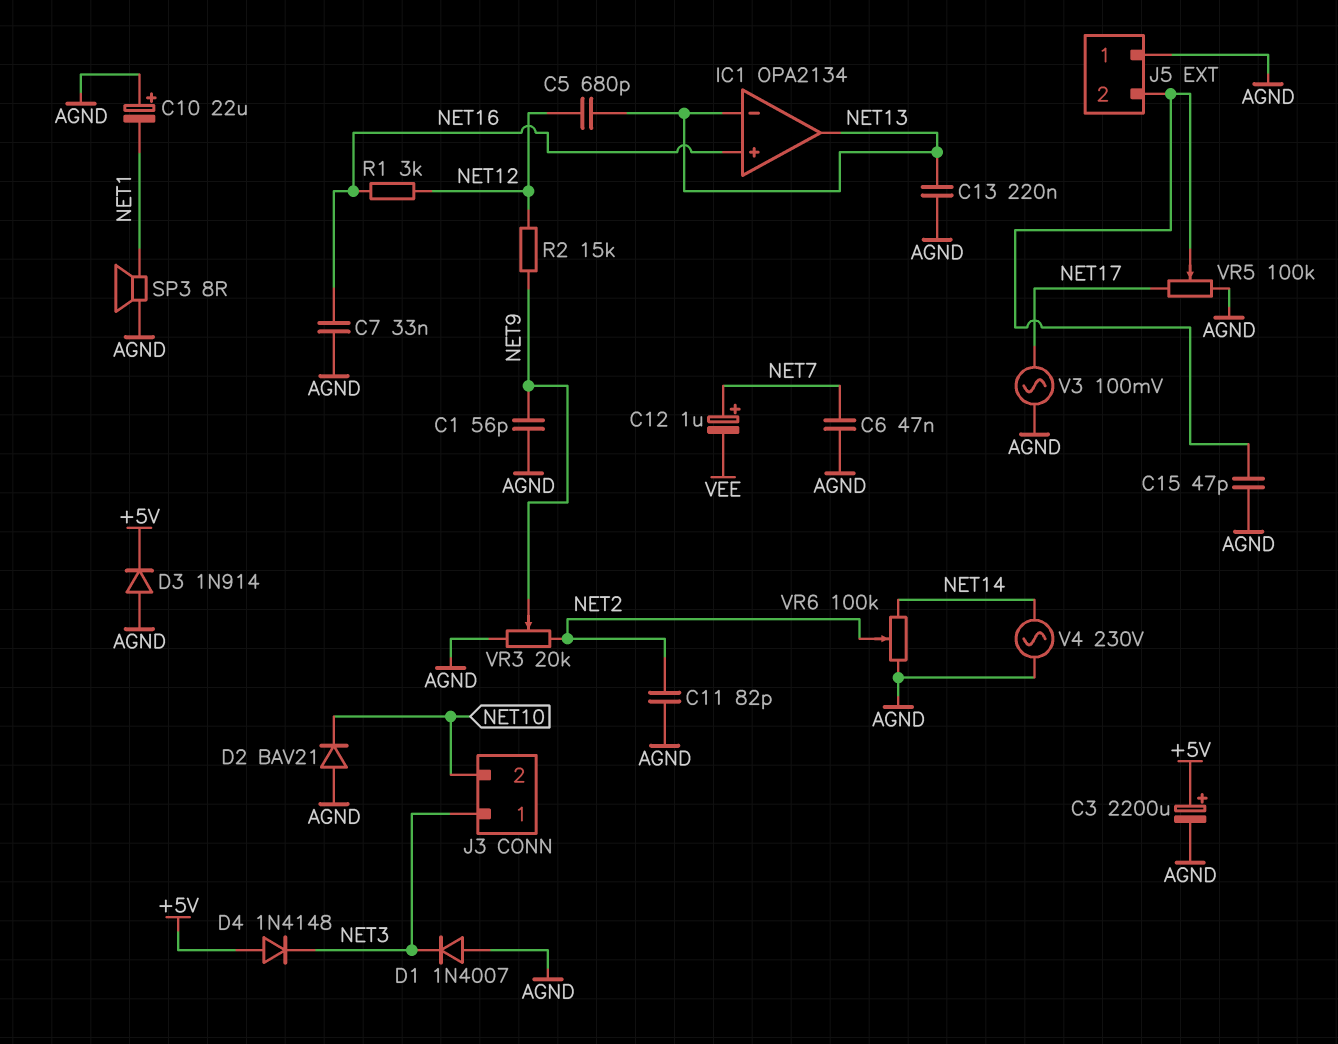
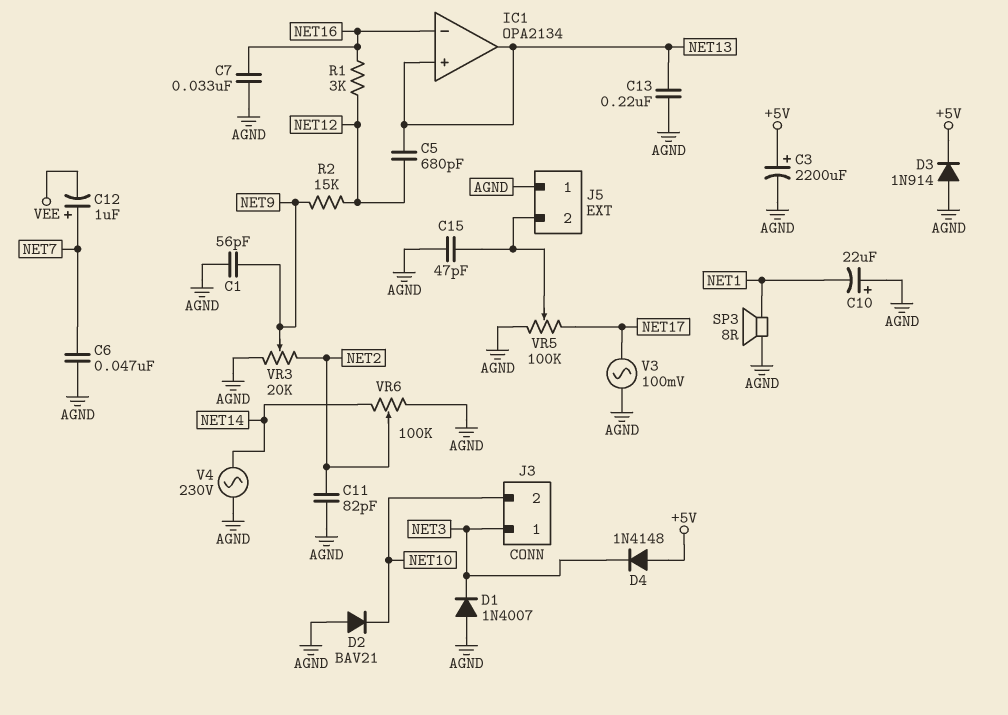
IC1 pin in+: NET16 -> NET13
IC1 pin in-: NET13 -> NET16

